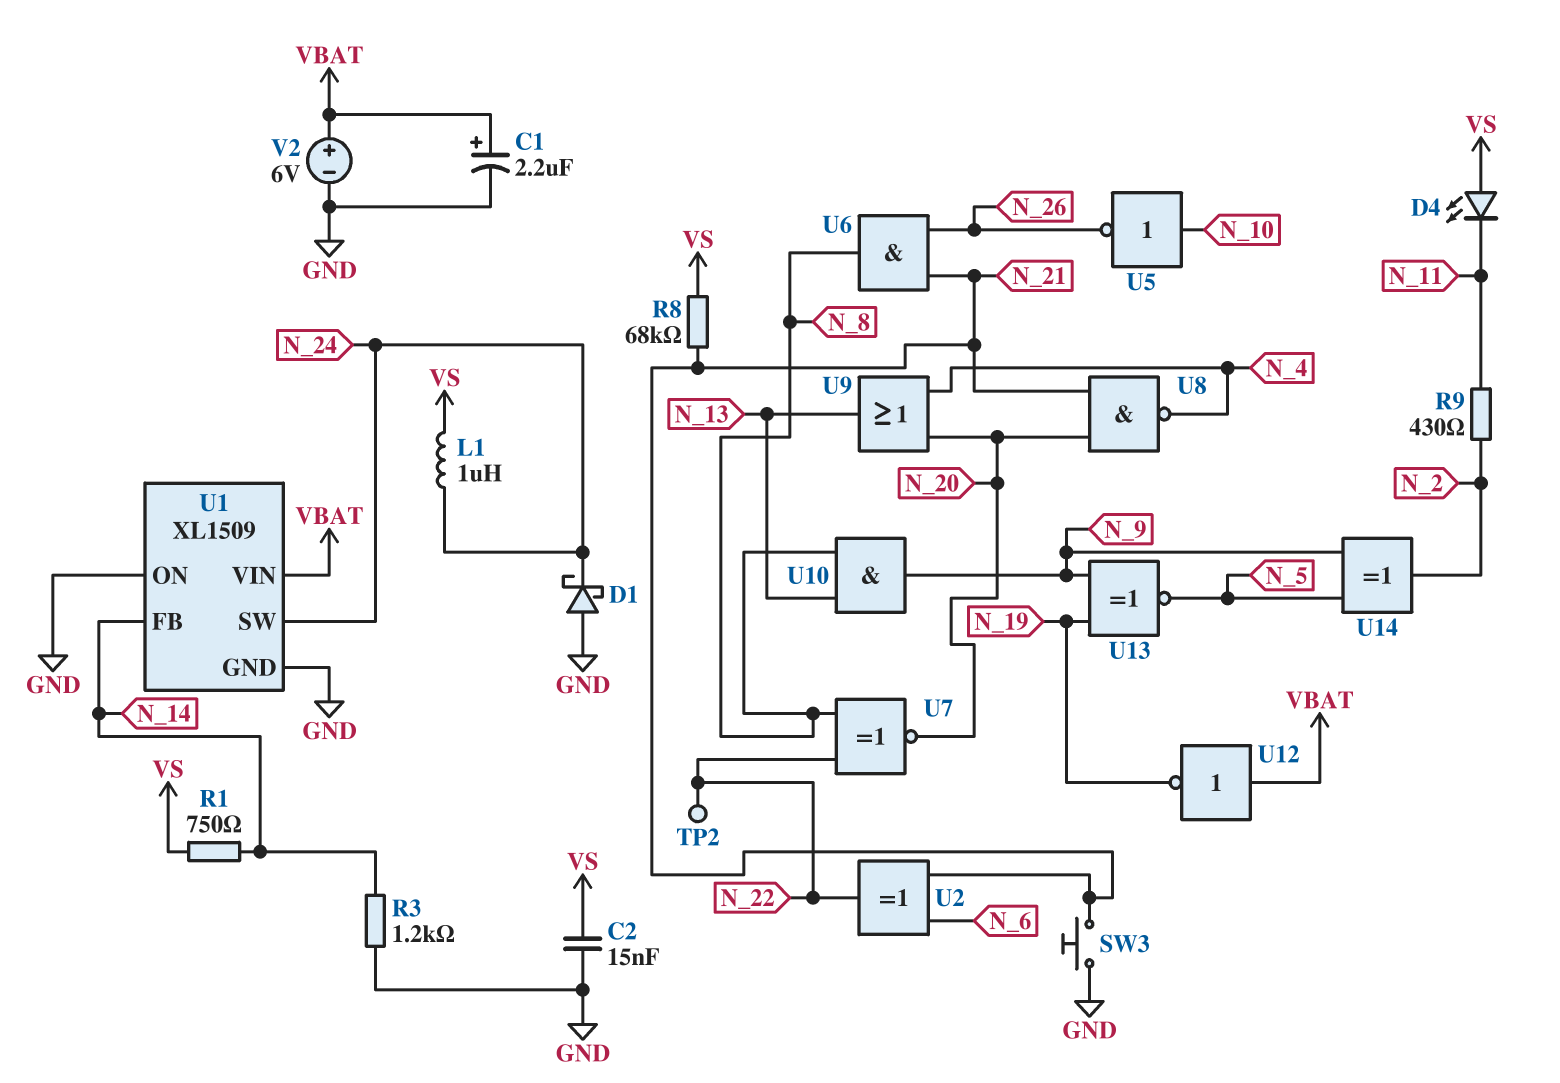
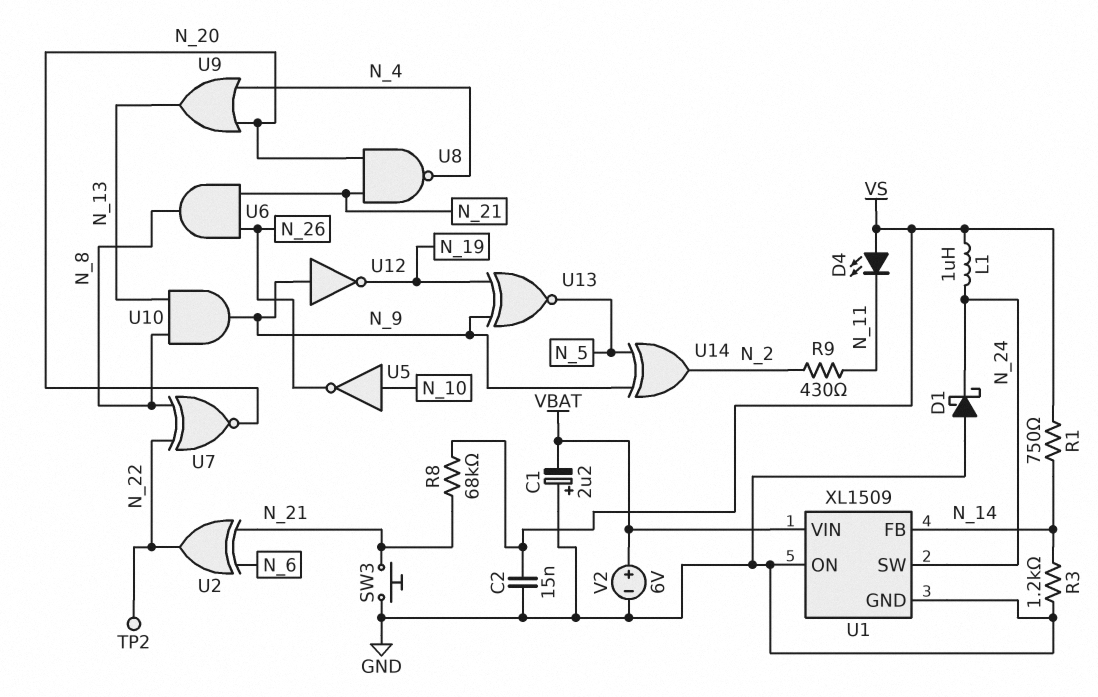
C1: 2.2uF (plus VBAT, minus GND) -> 2.2uF (plus GND, minus VBAT)
U12: NOT (in VBAT, out N_19) -> NOT (in N_9, out N_19)

